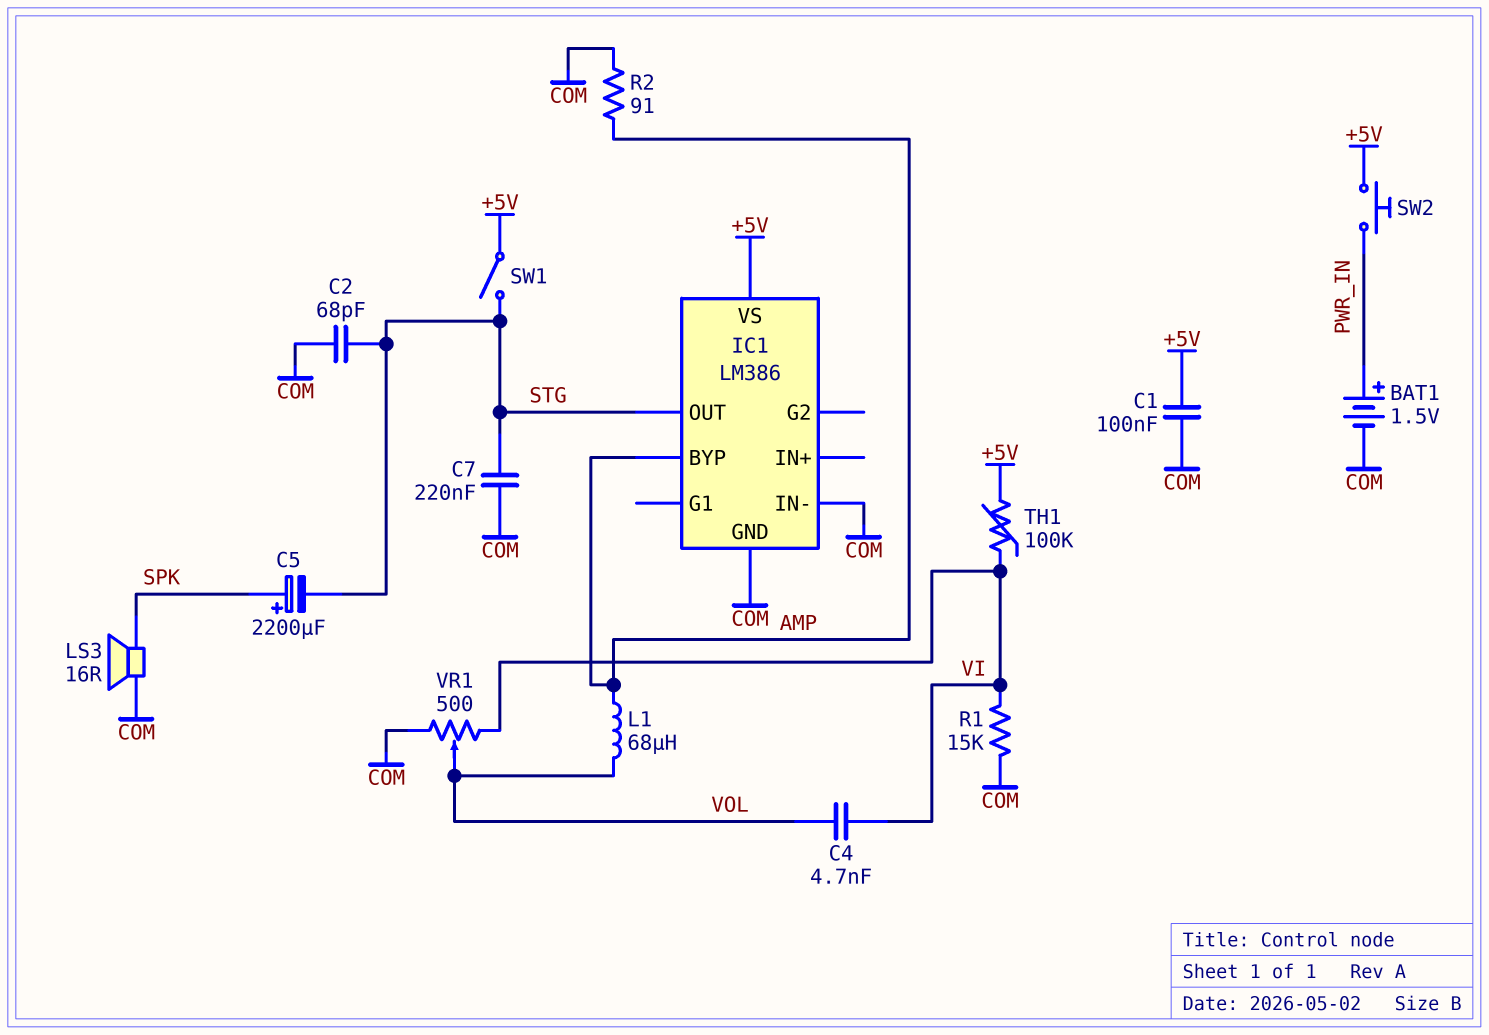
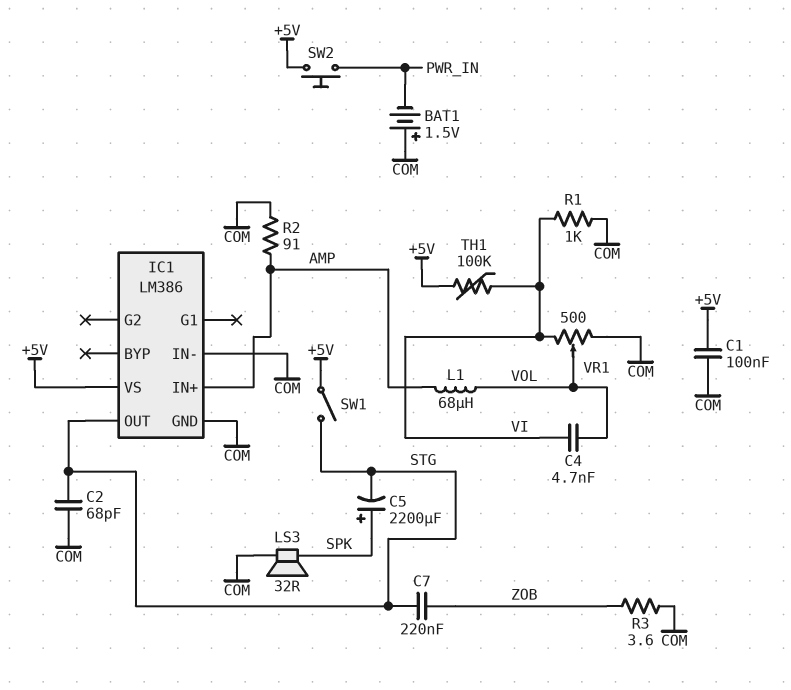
BAT1: 1.5V (plus PWR_IN, minus COM) -> 1.5V (plus COM, minus PWR_IN)
C7: 220nF (COM, STG) -> 220nF (STG, ZOB)
IC1 pin BYP: AMP -> none
IC1 pin IN+: none -> AMP
LS3: speaker 16R (COM, SPK) -> speaker 32R (COM, SPK)
R1: 15k (COM, VI) -> 1k (COM, VI)
R3: none -> 3.6 (COM, ZOB)

